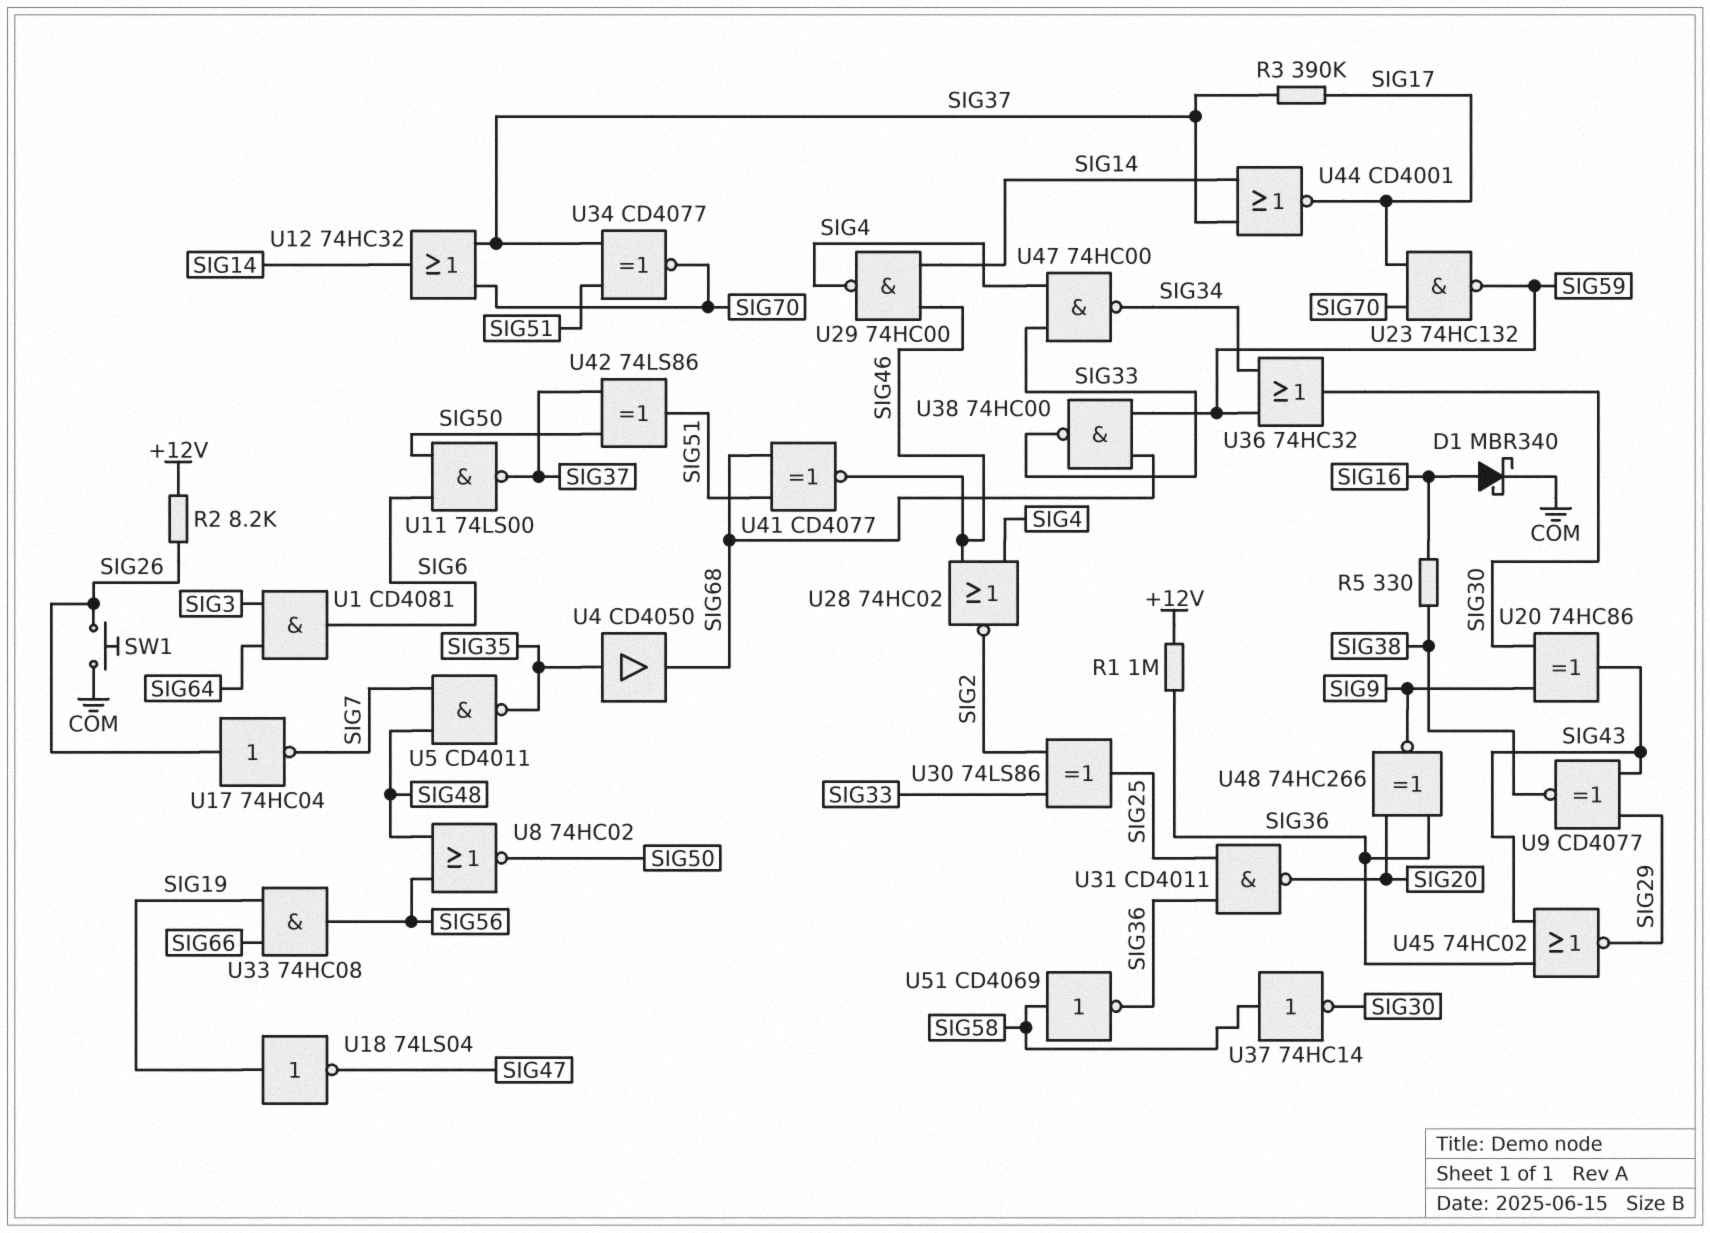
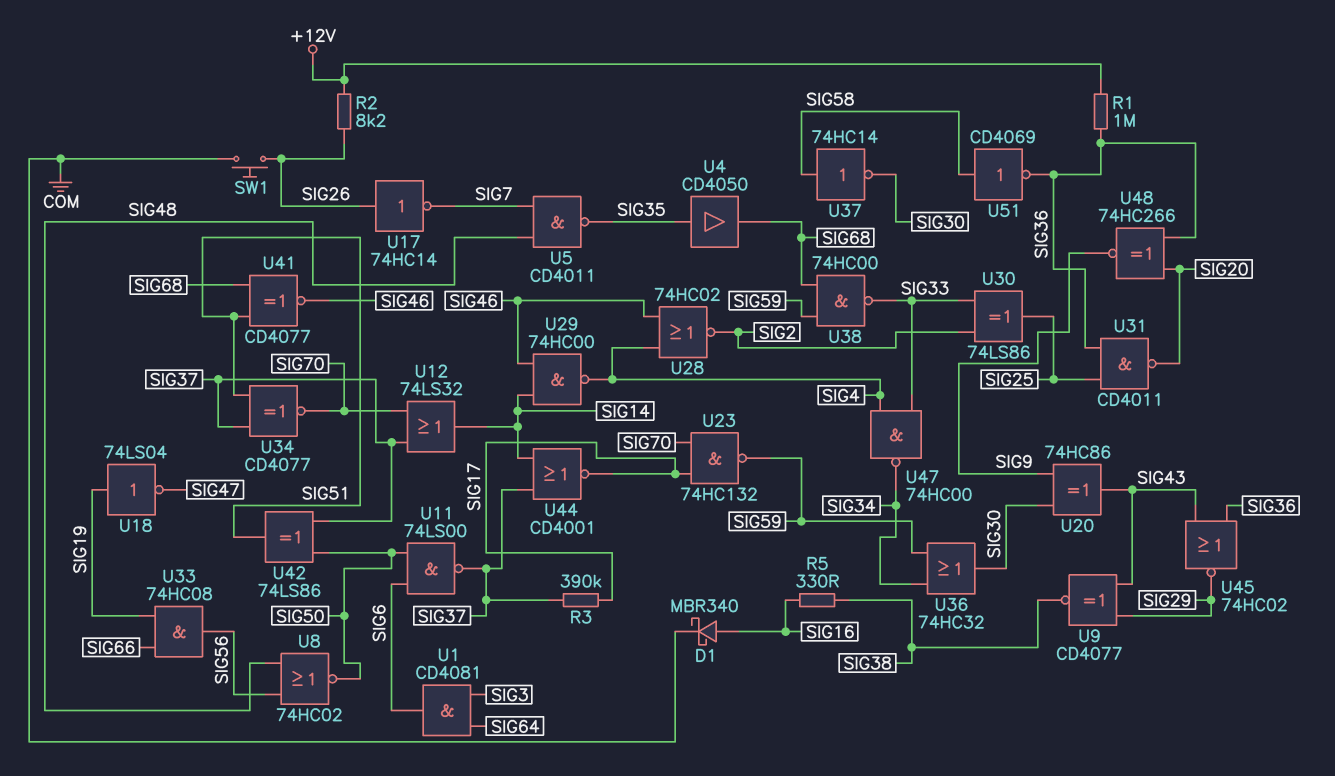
U12: OR 74HC32 (in SIG37, in SIG70, out SIG14) -> OR 74LS32 (in SIG37, in SIG70, out SIG14)
U17: NOT 74HC04 (in SIG26, out SIG7) -> NOT 74HC14 (in SIG26, out SIG7)

